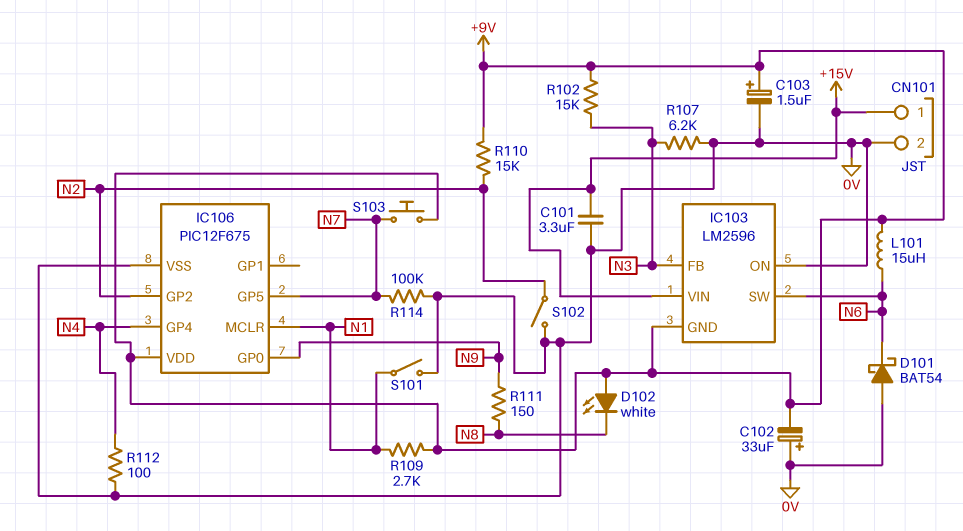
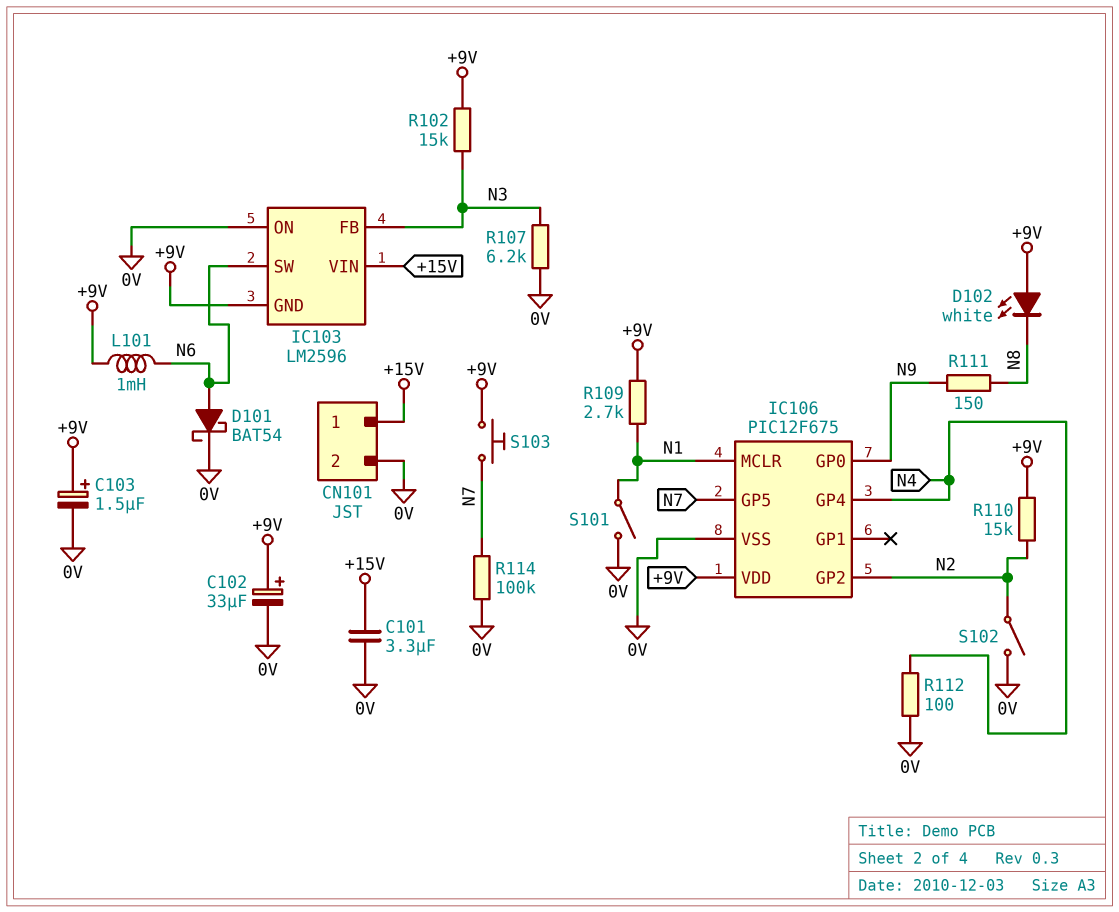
C102: 33uF (plus 0V, minus +9V) -> 33uF (plus +9V, minus 0V)
D101: schottky BAT54 (A 0V, K N6) -> schottky BAT54 (A N6, K 0V)
L101: 15uH (+9V, N6) -> 1mH (+9V, N6)

